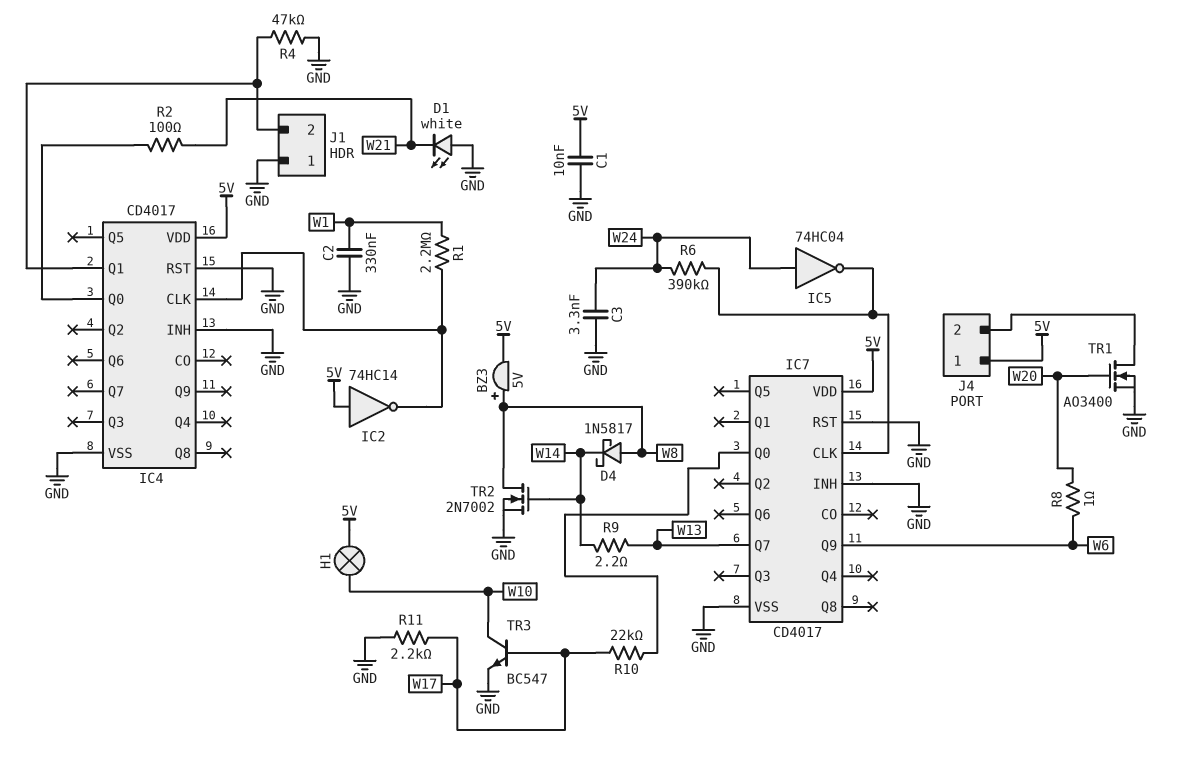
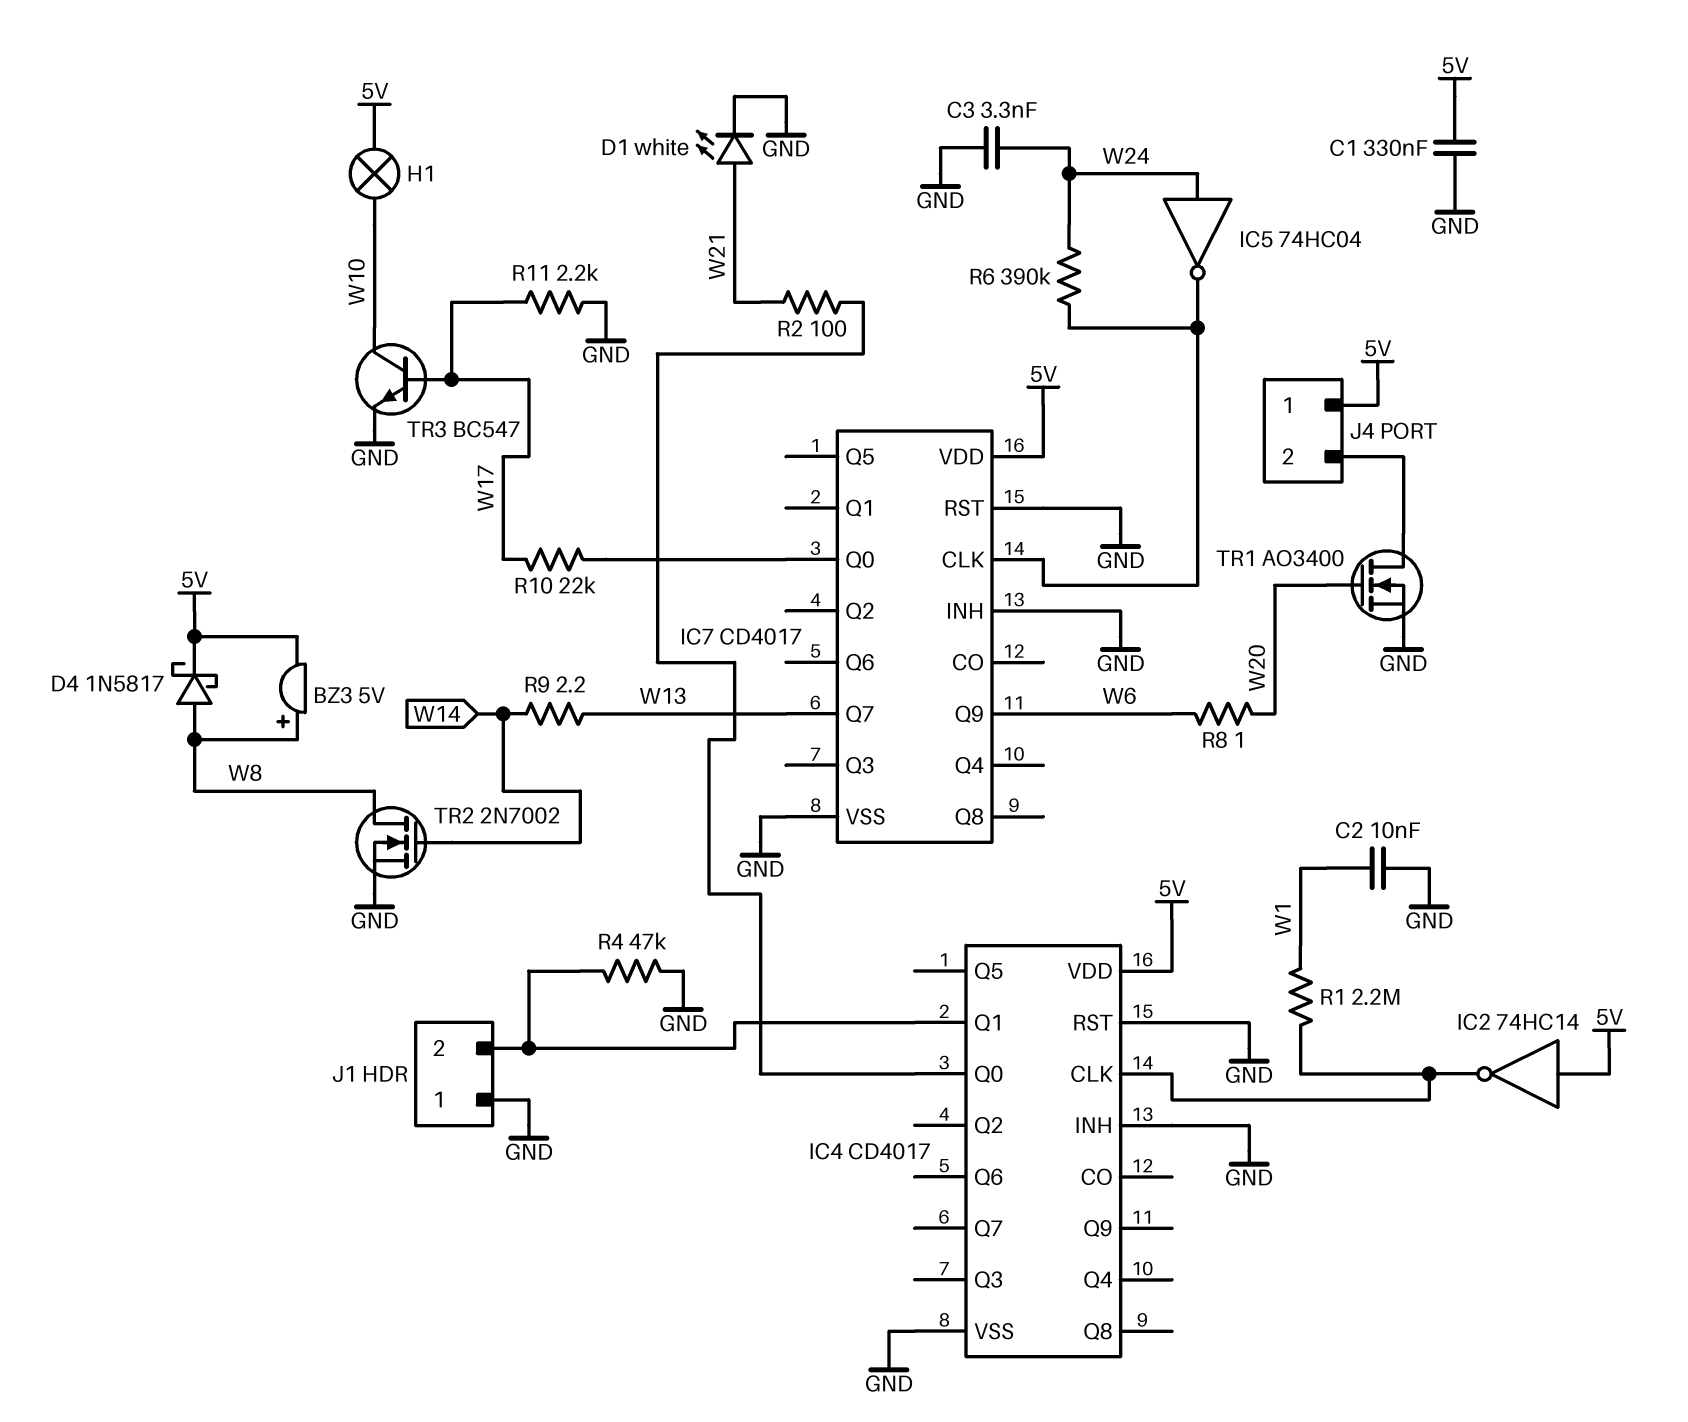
C1: 10nF (5V, GND) -> 330nF (5V, GND)
C2: 330nF (GND, W1) -> 10nF (GND, W1)
D1: LED white (A GND, K W21) -> LED white (A W21, K GND)
D4: schottky 1N5817 (A W8, K W14) -> schottky 1N5817 (A W8, K 5V)

